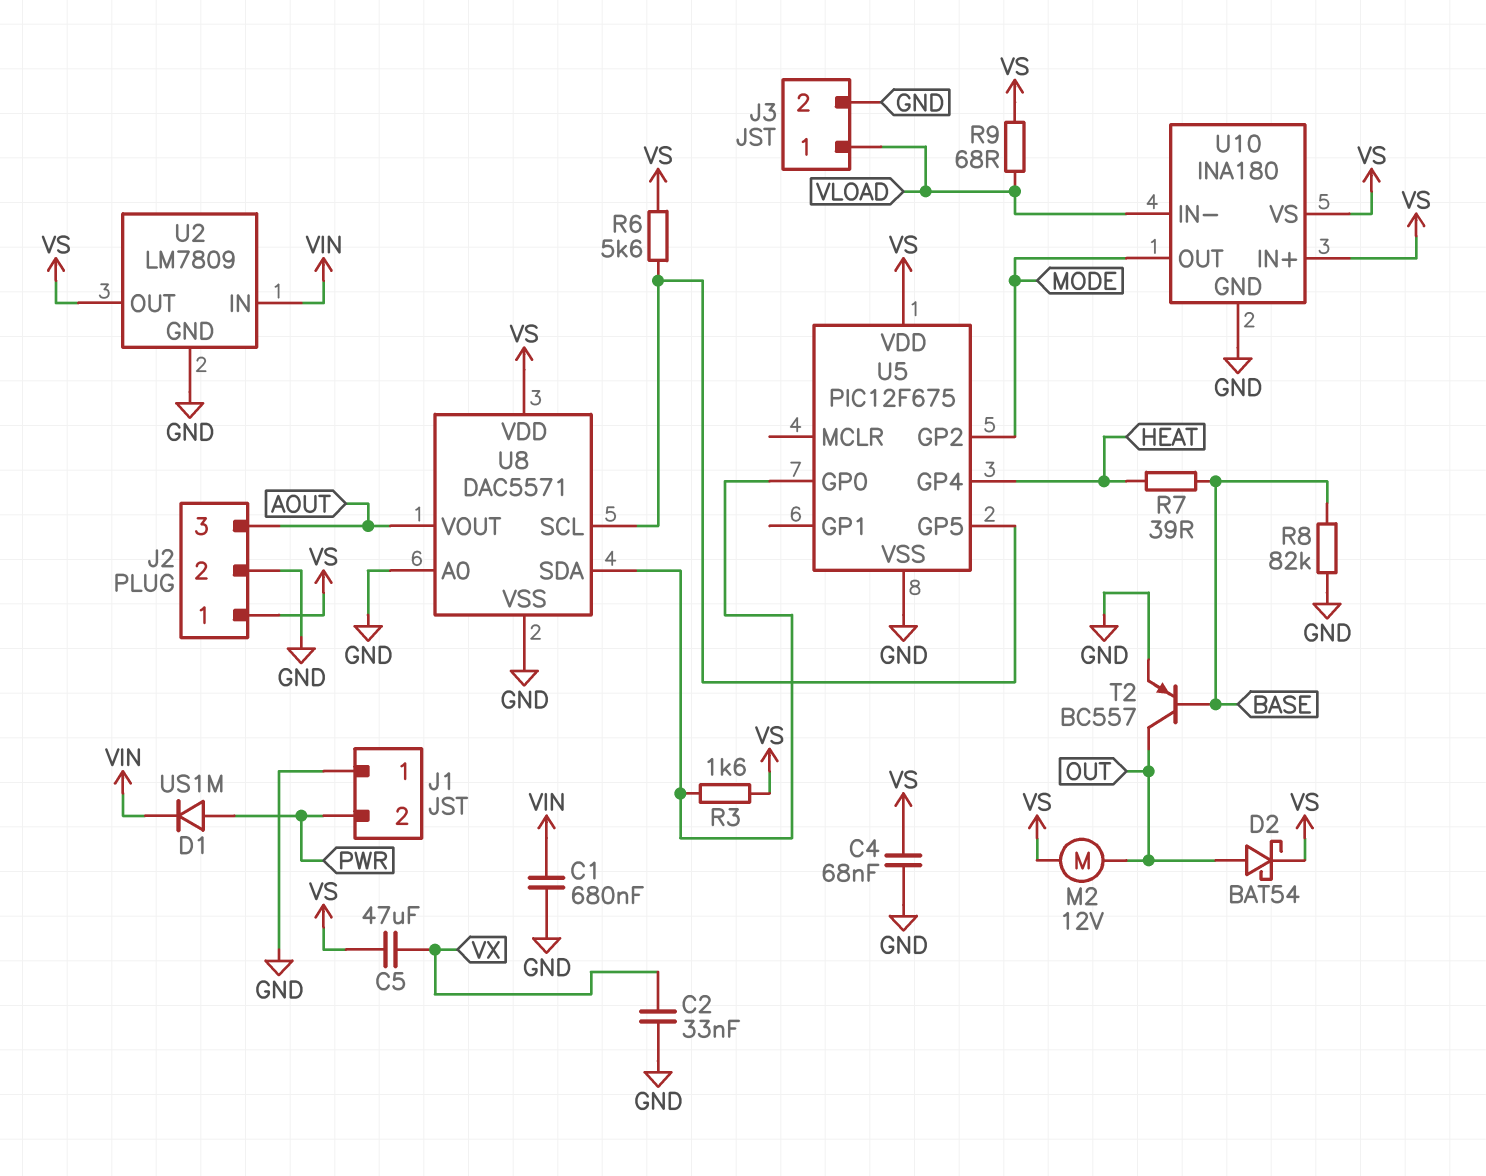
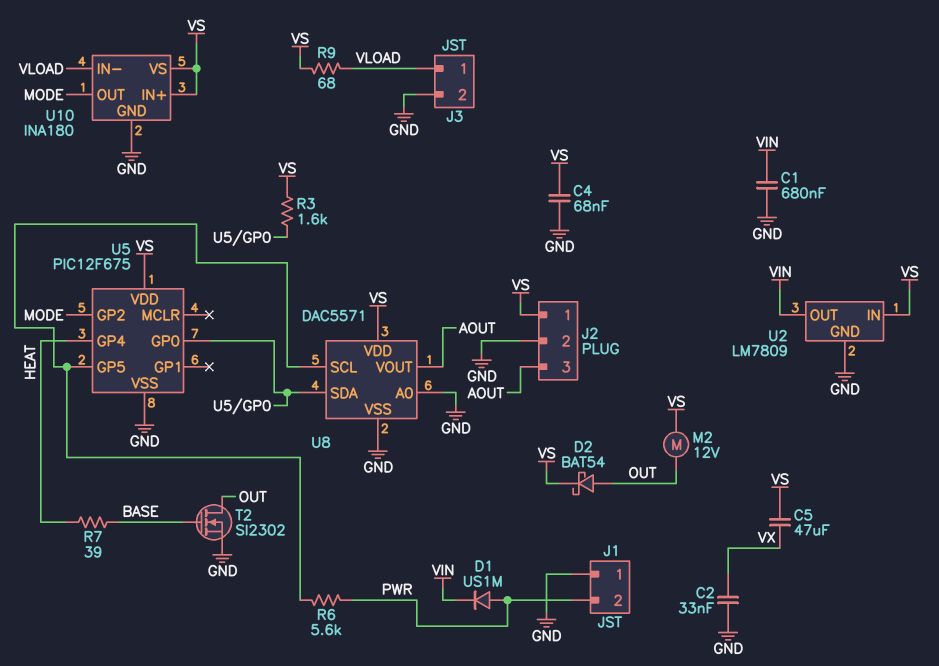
R6: 5.6k (U5/GP5, VS) -> 5.6k (PWR, U5/GP5)
R8: 82k (BASE, GND) -> none
T2: PNP BC557 (B BASE, C OUT, E GND) -> NMOS SI2302 (G BASE, D OUT, S GND)
U2 pin IN: VIN -> VS
U2 pin OUT: VS -> VIN

